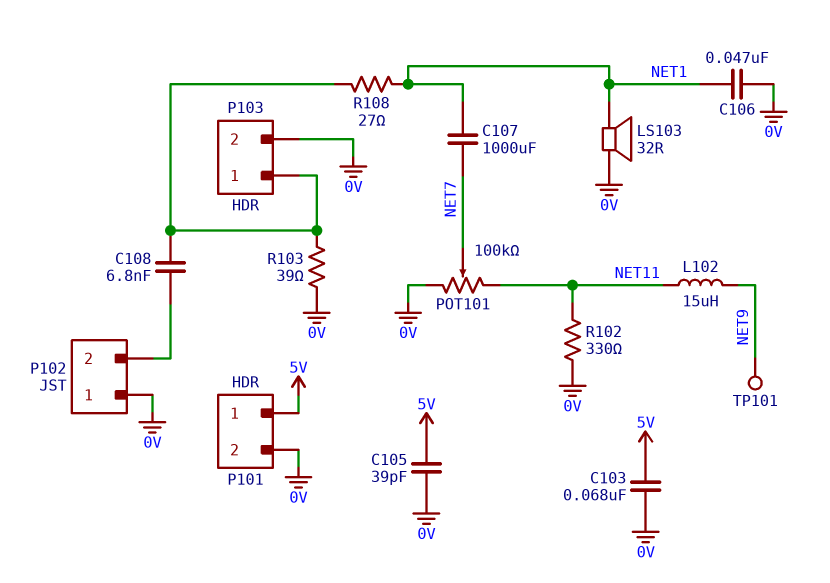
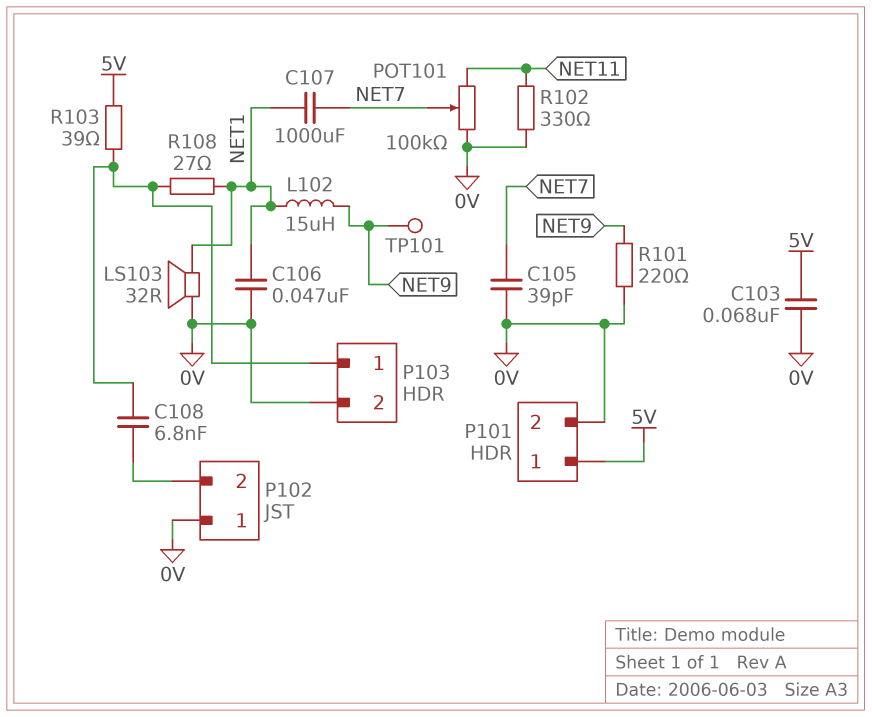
C105: 39pF (0V, 5V) -> 39pF (0V, NET7)
L102: 15uH (NET9, NET11) -> 15uH (NET1, NET9)
R101: none -> 220 (0V, NET9)
R103: 39 (0V, P103/1) -> 39 (5V, P103/1)

